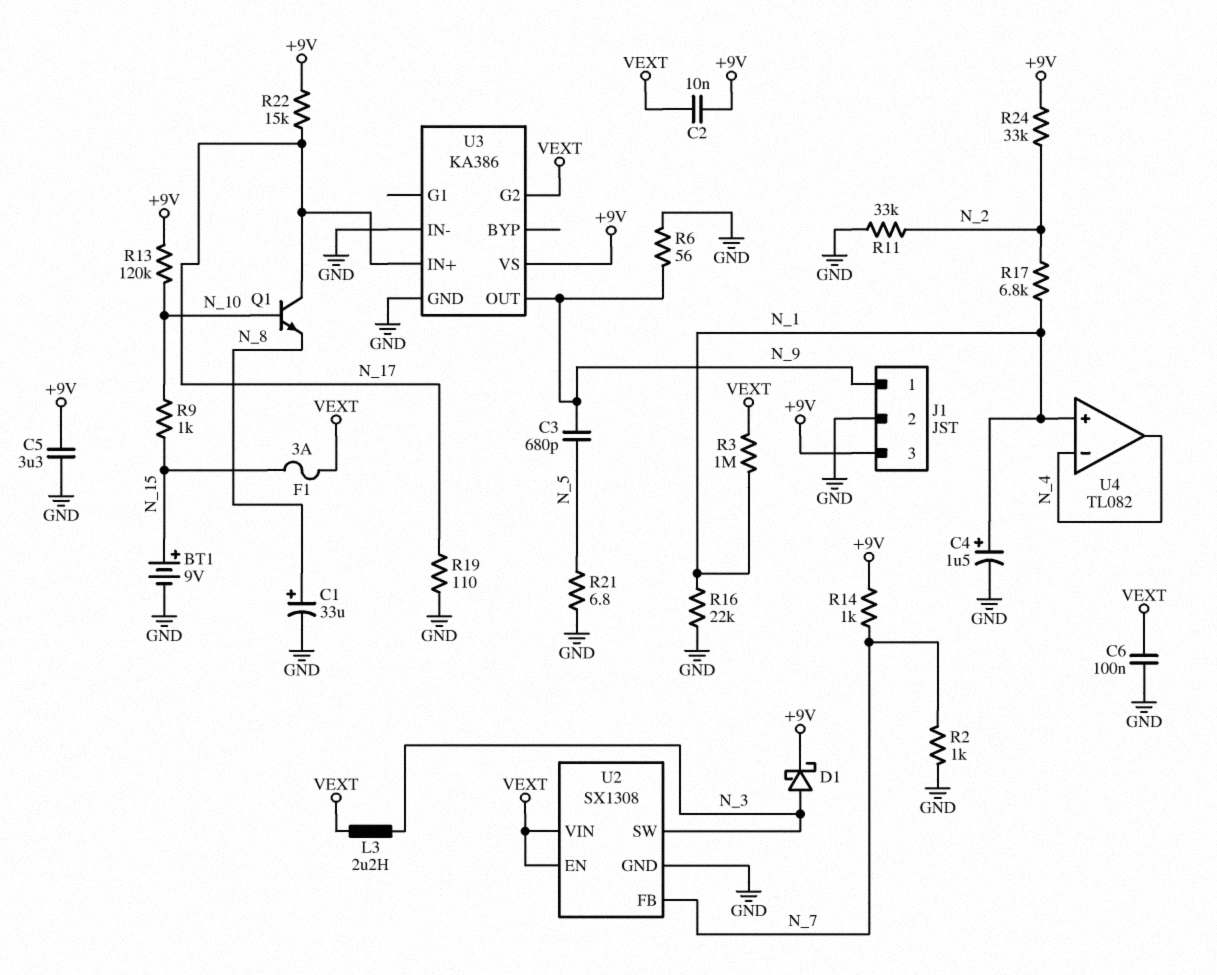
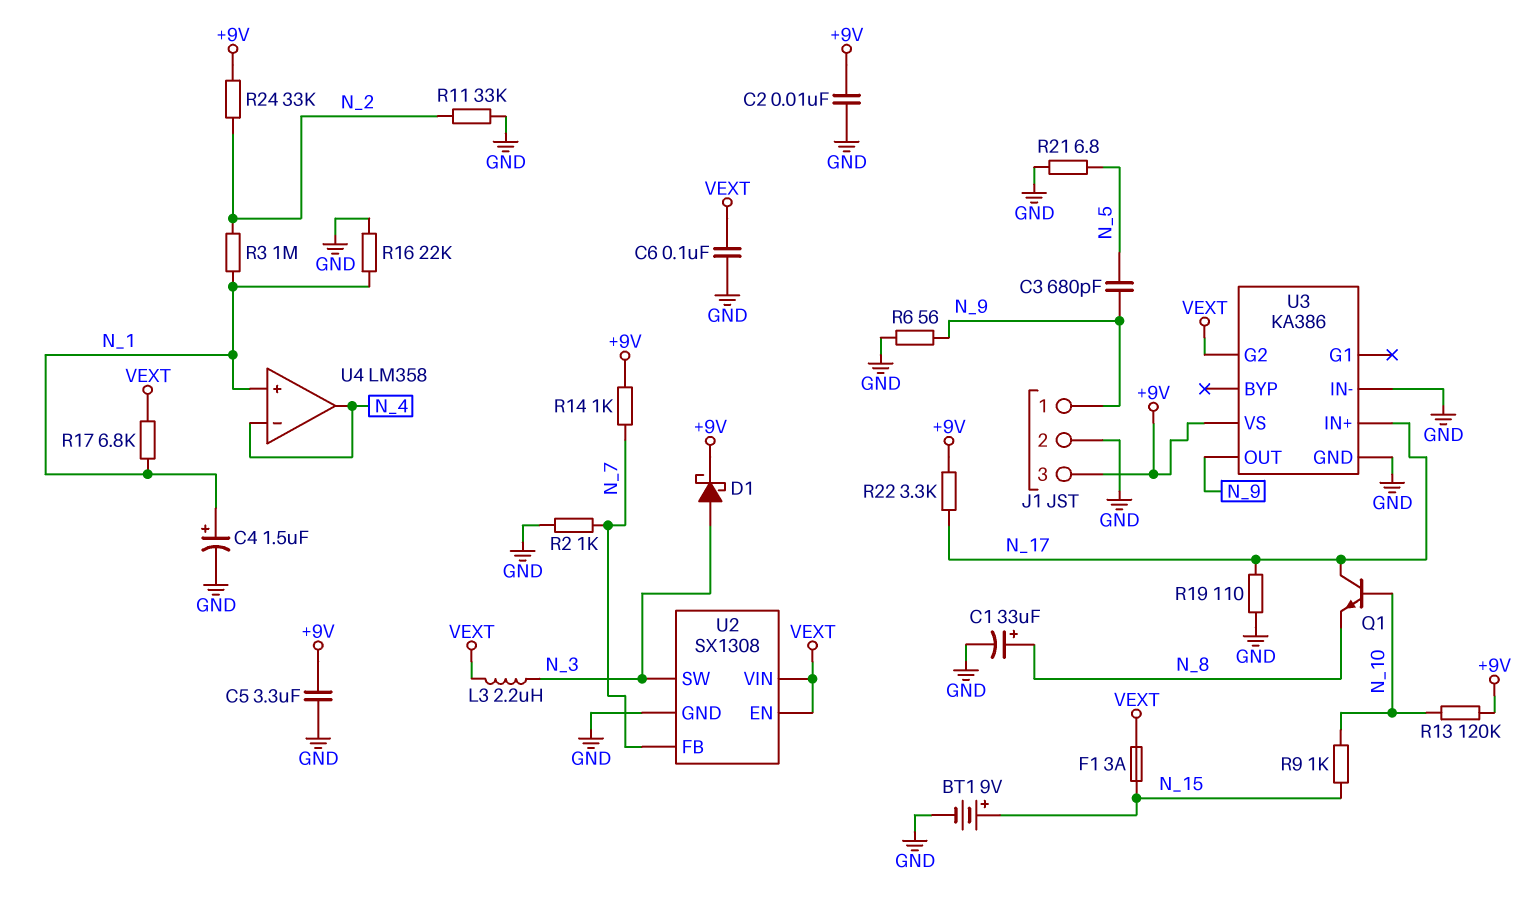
C2: 10nF (+9V, VEXT) -> 10nF (+9V, GND)
R3: 1M (N_1, VEXT) -> 1M (N_1, N_2)
R17: 6.8k (N_1, N_2) -> 6.8k (N_1, VEXT)
R22: 15k (+9V, N_17) -> 3.3k (+9V, N_17)
U4: TL082 -> LM358

